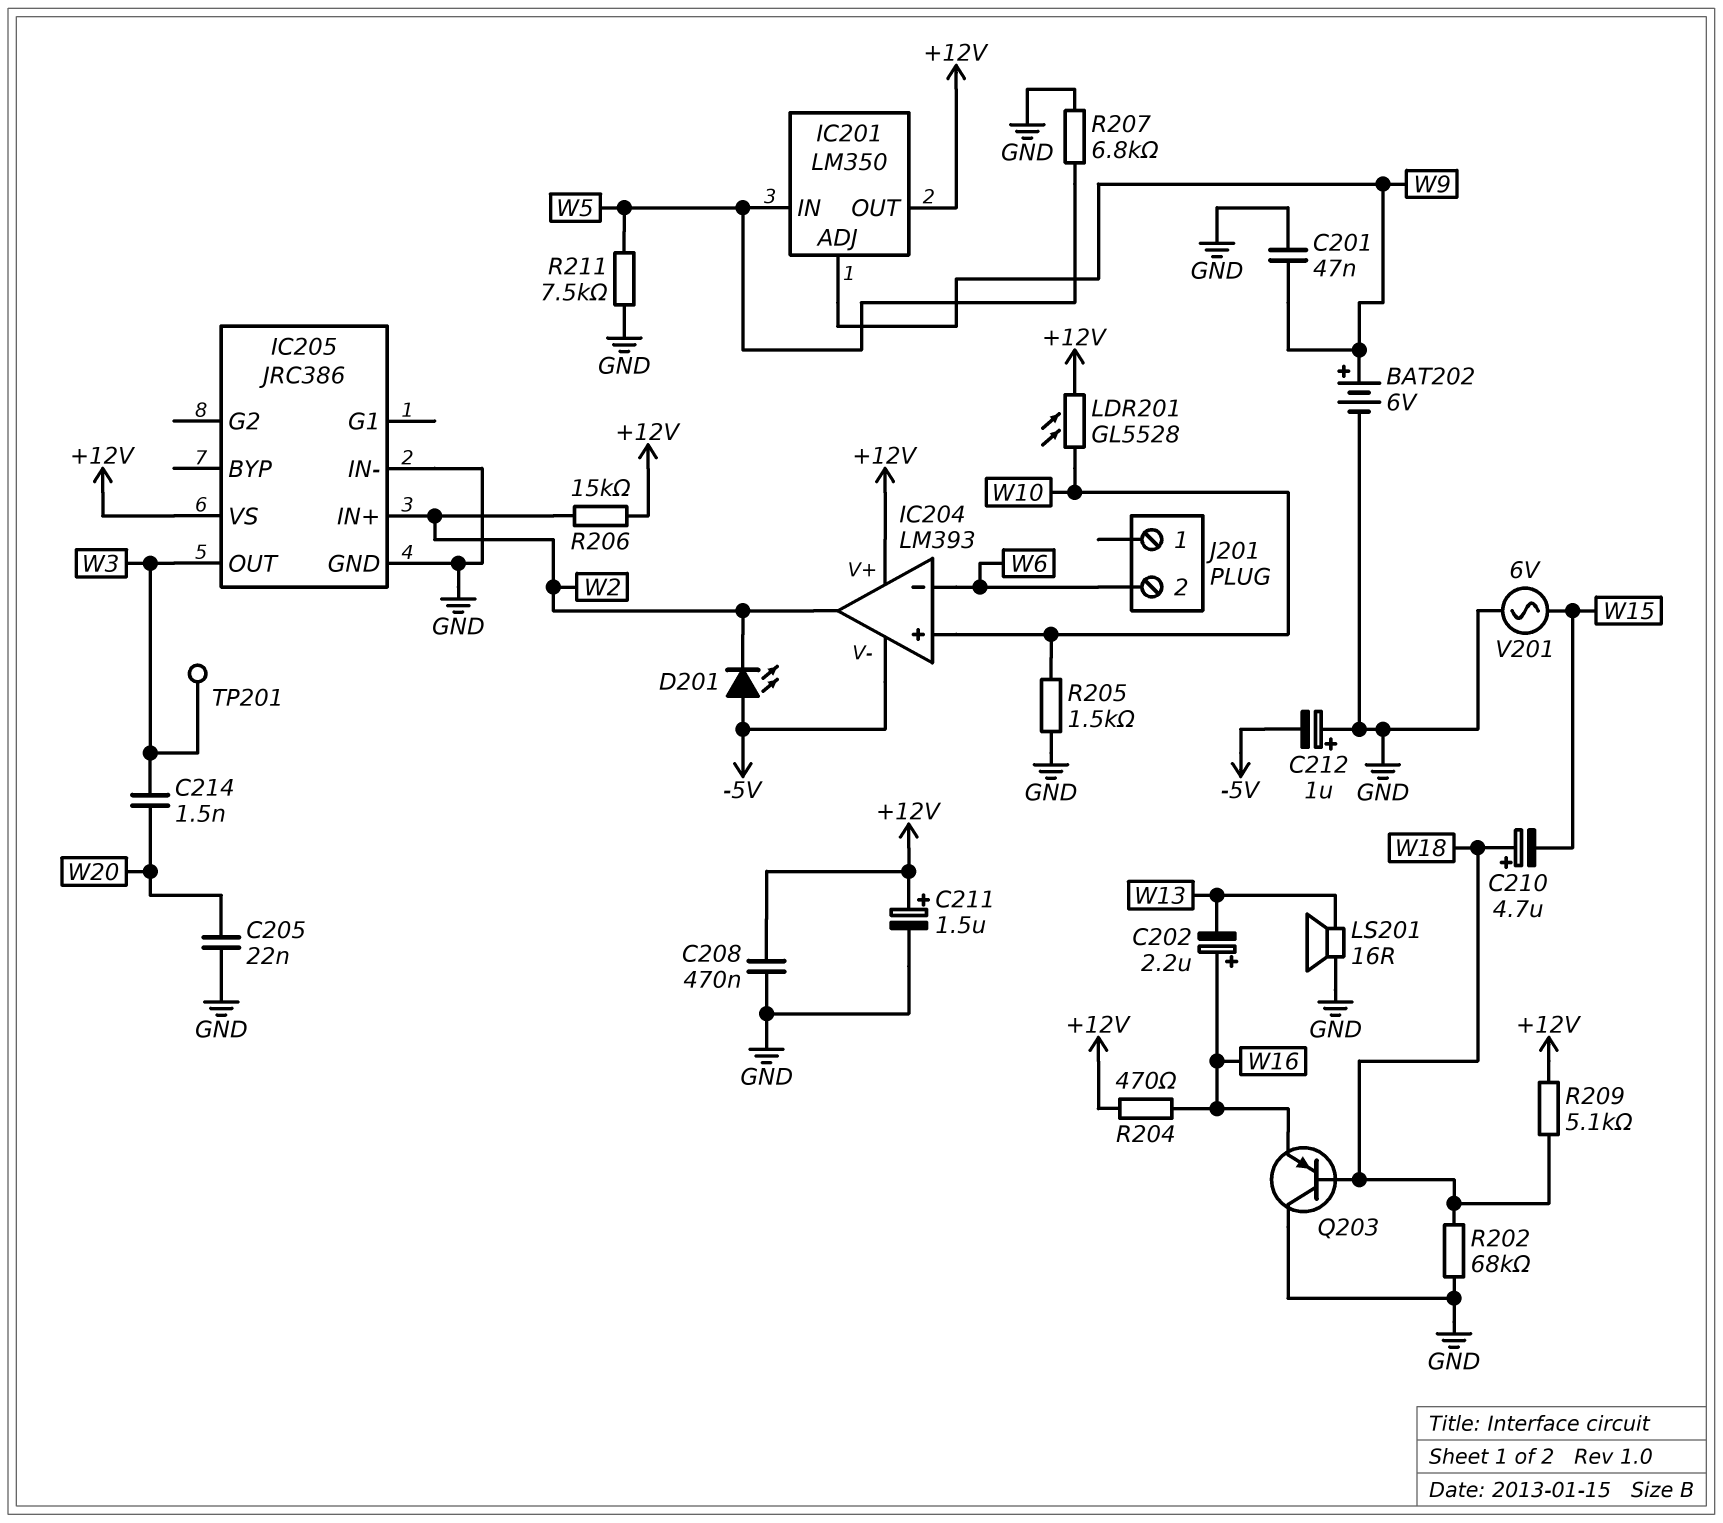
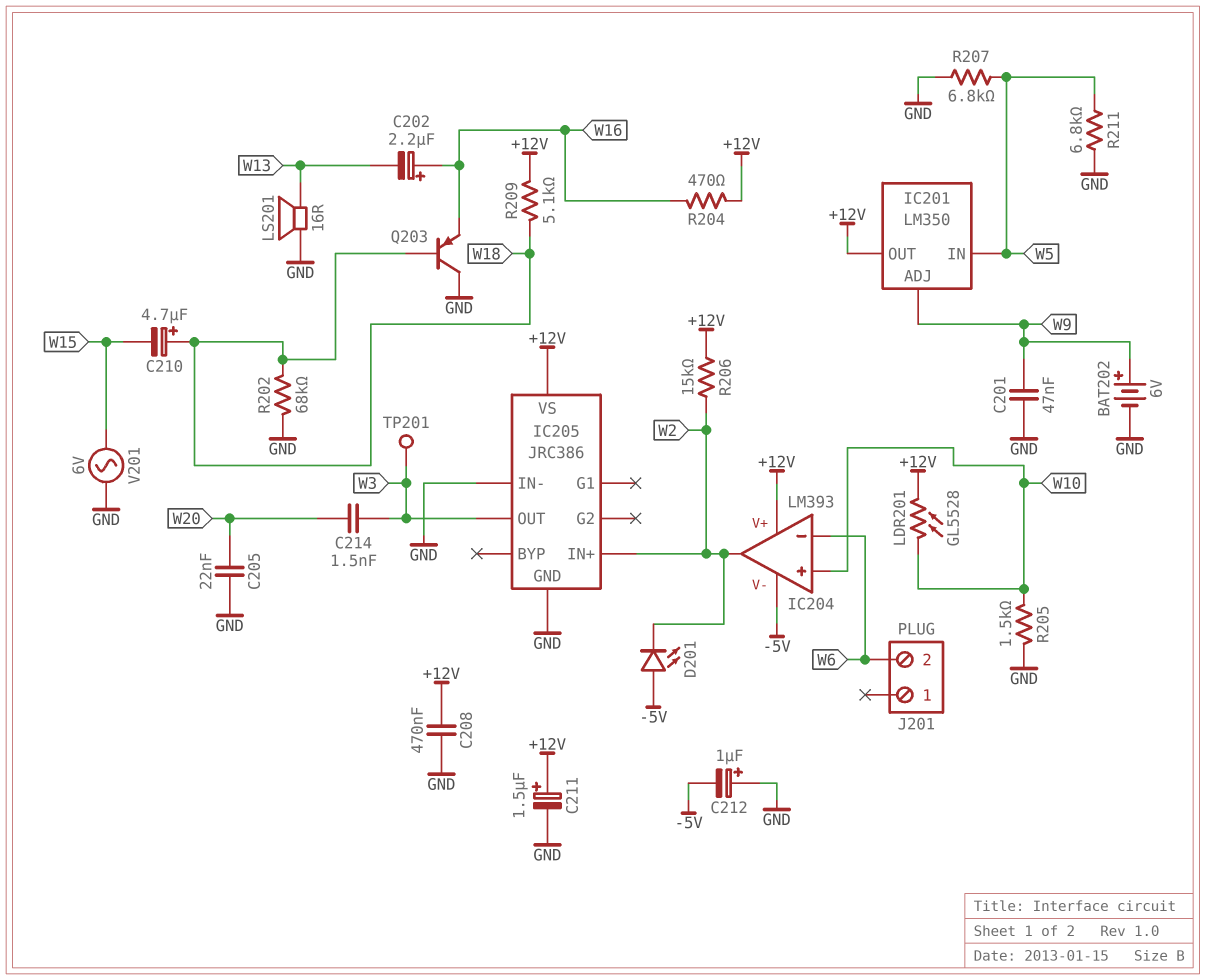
R211: 7.5k (GND, W5) -> 6.8k (GND, W5)

